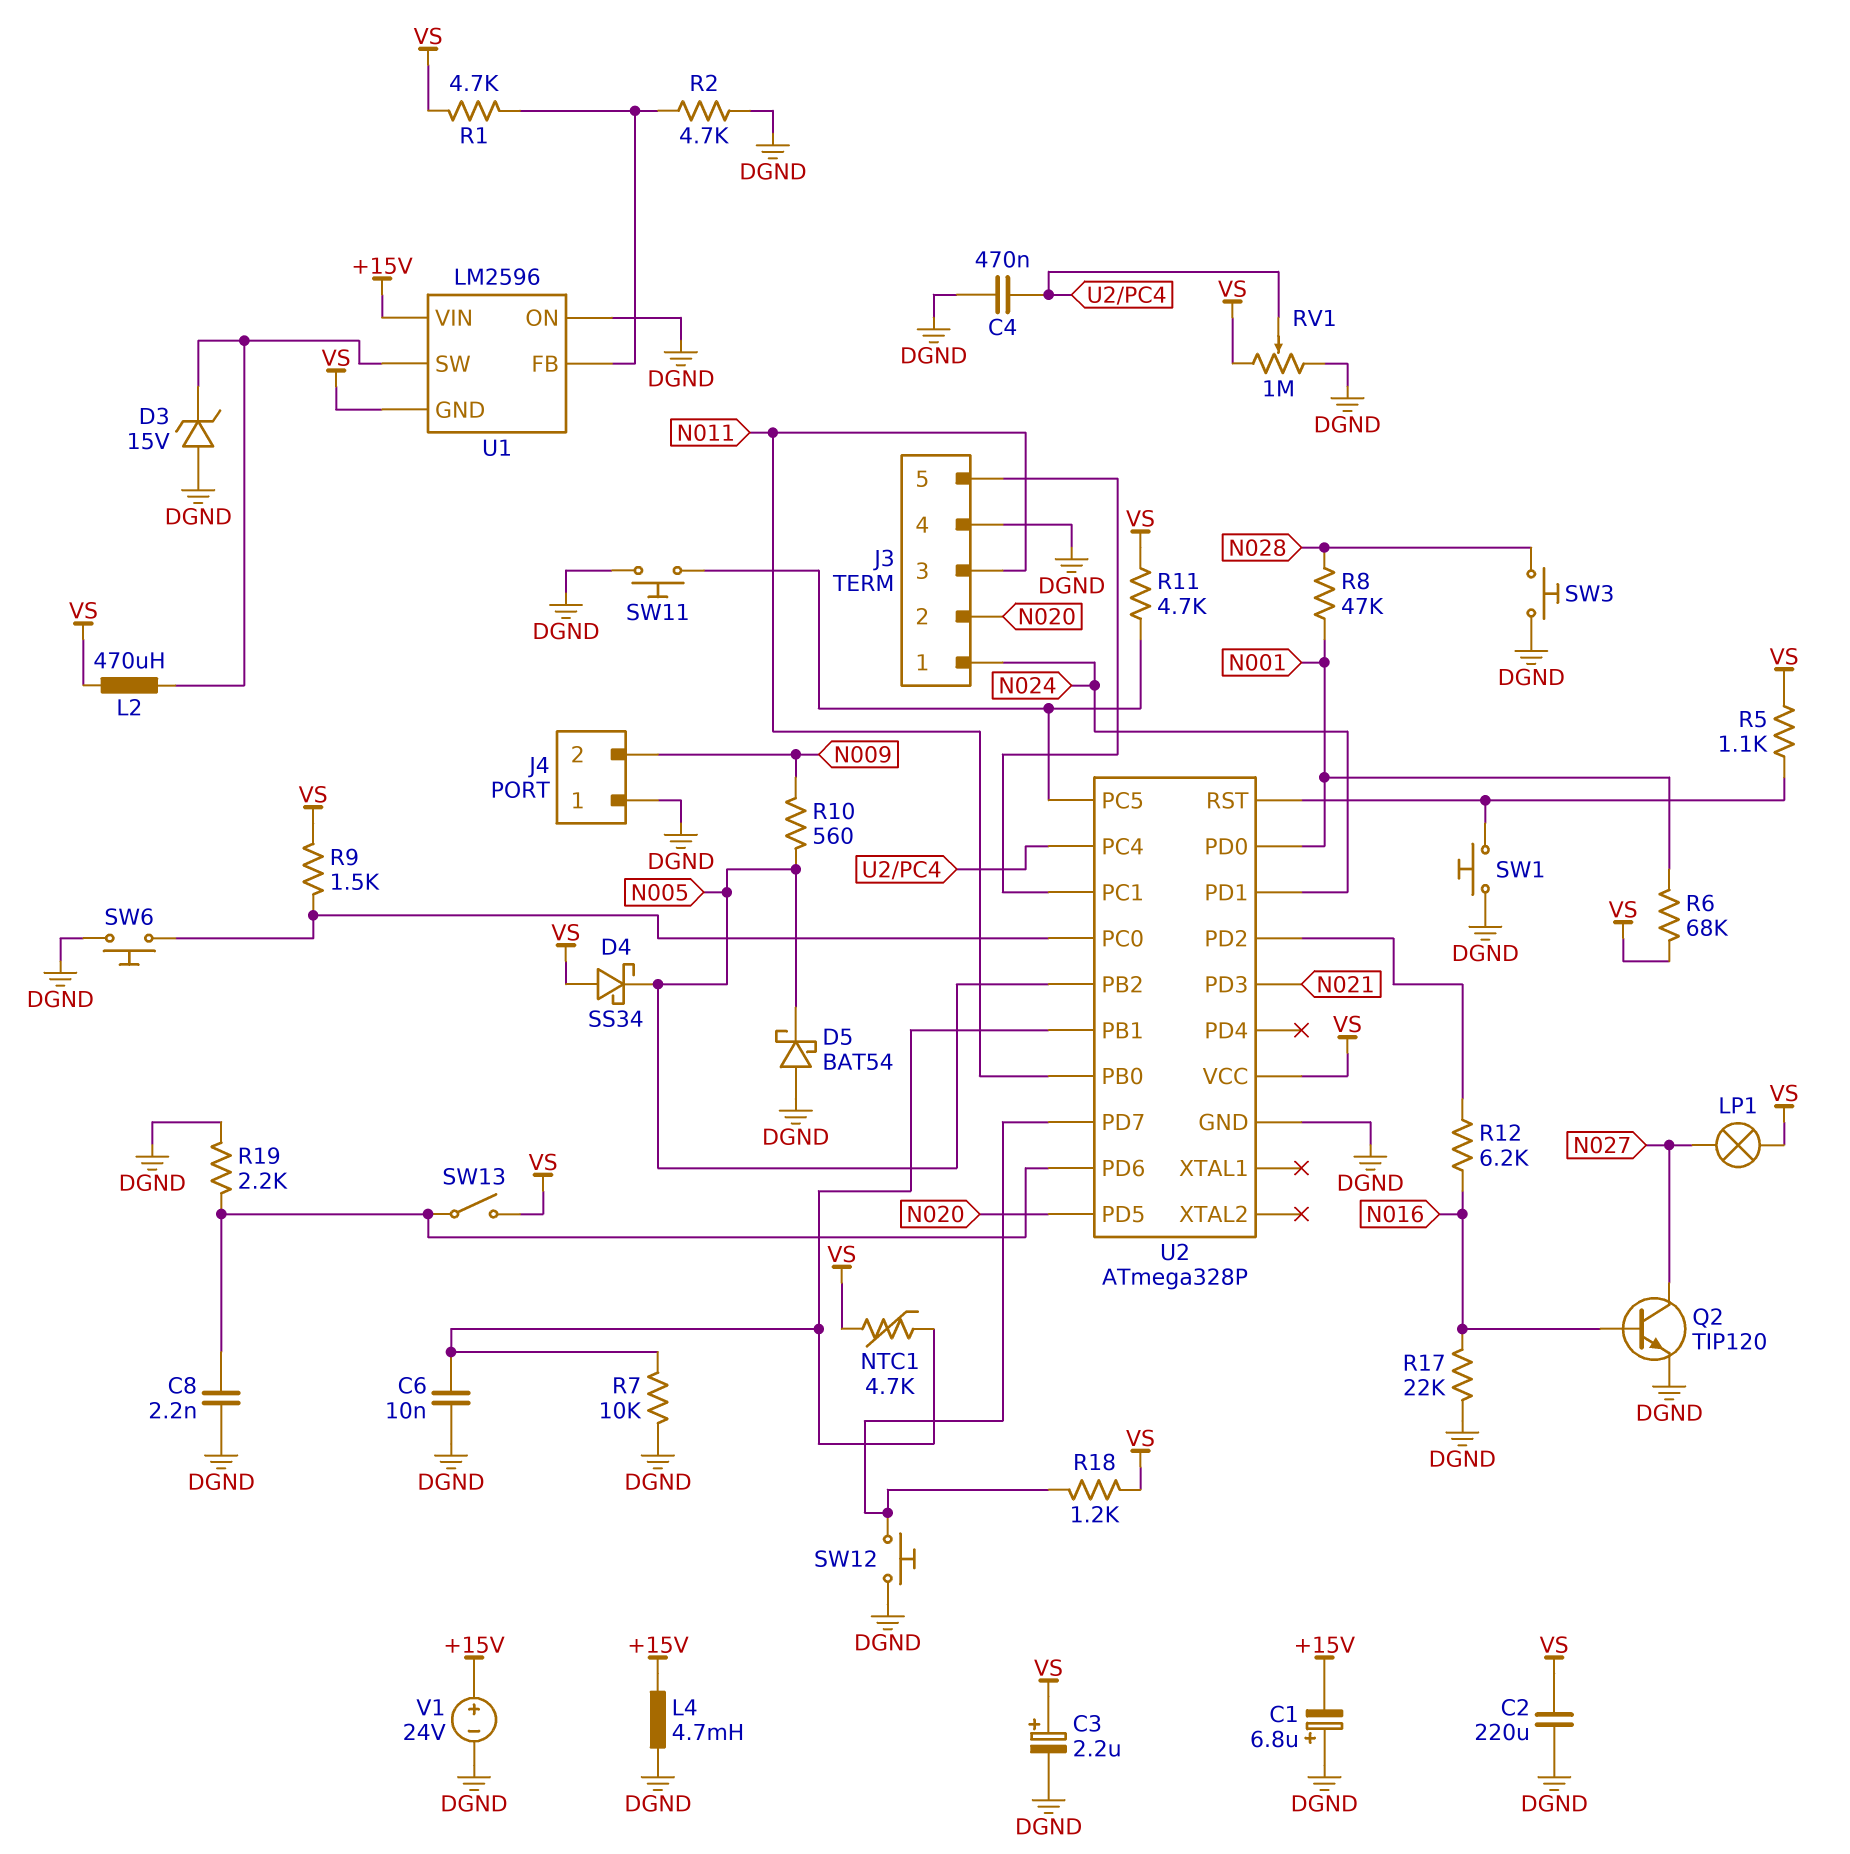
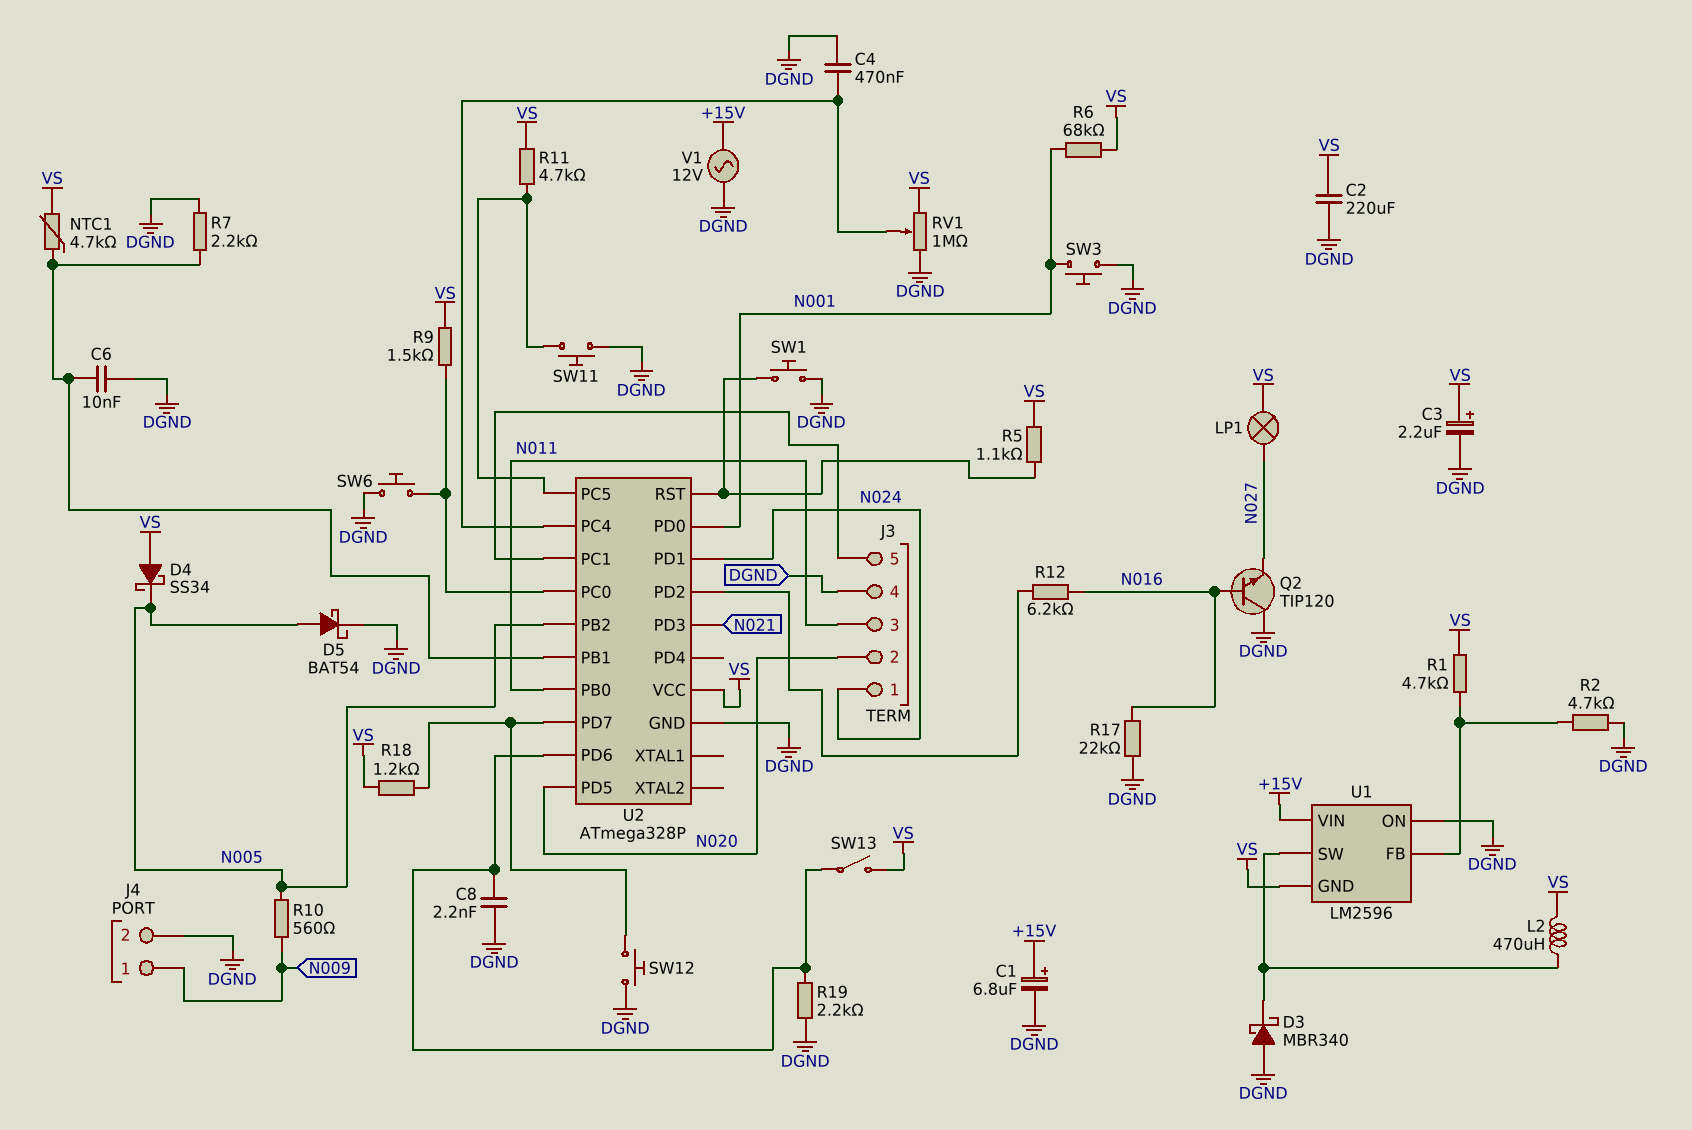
C1: 6.8uF (plus DGND, minus +15V) -> 6.8uF (plus +15V, minus DGND)
D3: zener 15V (A DGND, K U1/SW) -> schottky MBR340 (A DGND, K U1/SW)
D5: schottky BAT54 (A DGND, K N005) -> schottky BAT54 (A N005, K DGND)
J4 pin 1: DGND -> N009
J4 pin 2: N009 -> DGND
L4: 4.7mH (+15V, DGND) -> none
Q2: NPN TIP120 (B N016, C N027, E DGND) -> NPN TIP120 (B N016, C DGND, E N027)
R7: 10k (DGND, U2/PB1) -> 2.2k (DGND, U2/PB1)
R8: 47k (N001, N028) -> none
SW3: button (DGND, N028) -> button (DGND, N001)
V1: 24V (plus +15V, minus DGND) -> AC 12V (+15V, DGND)

